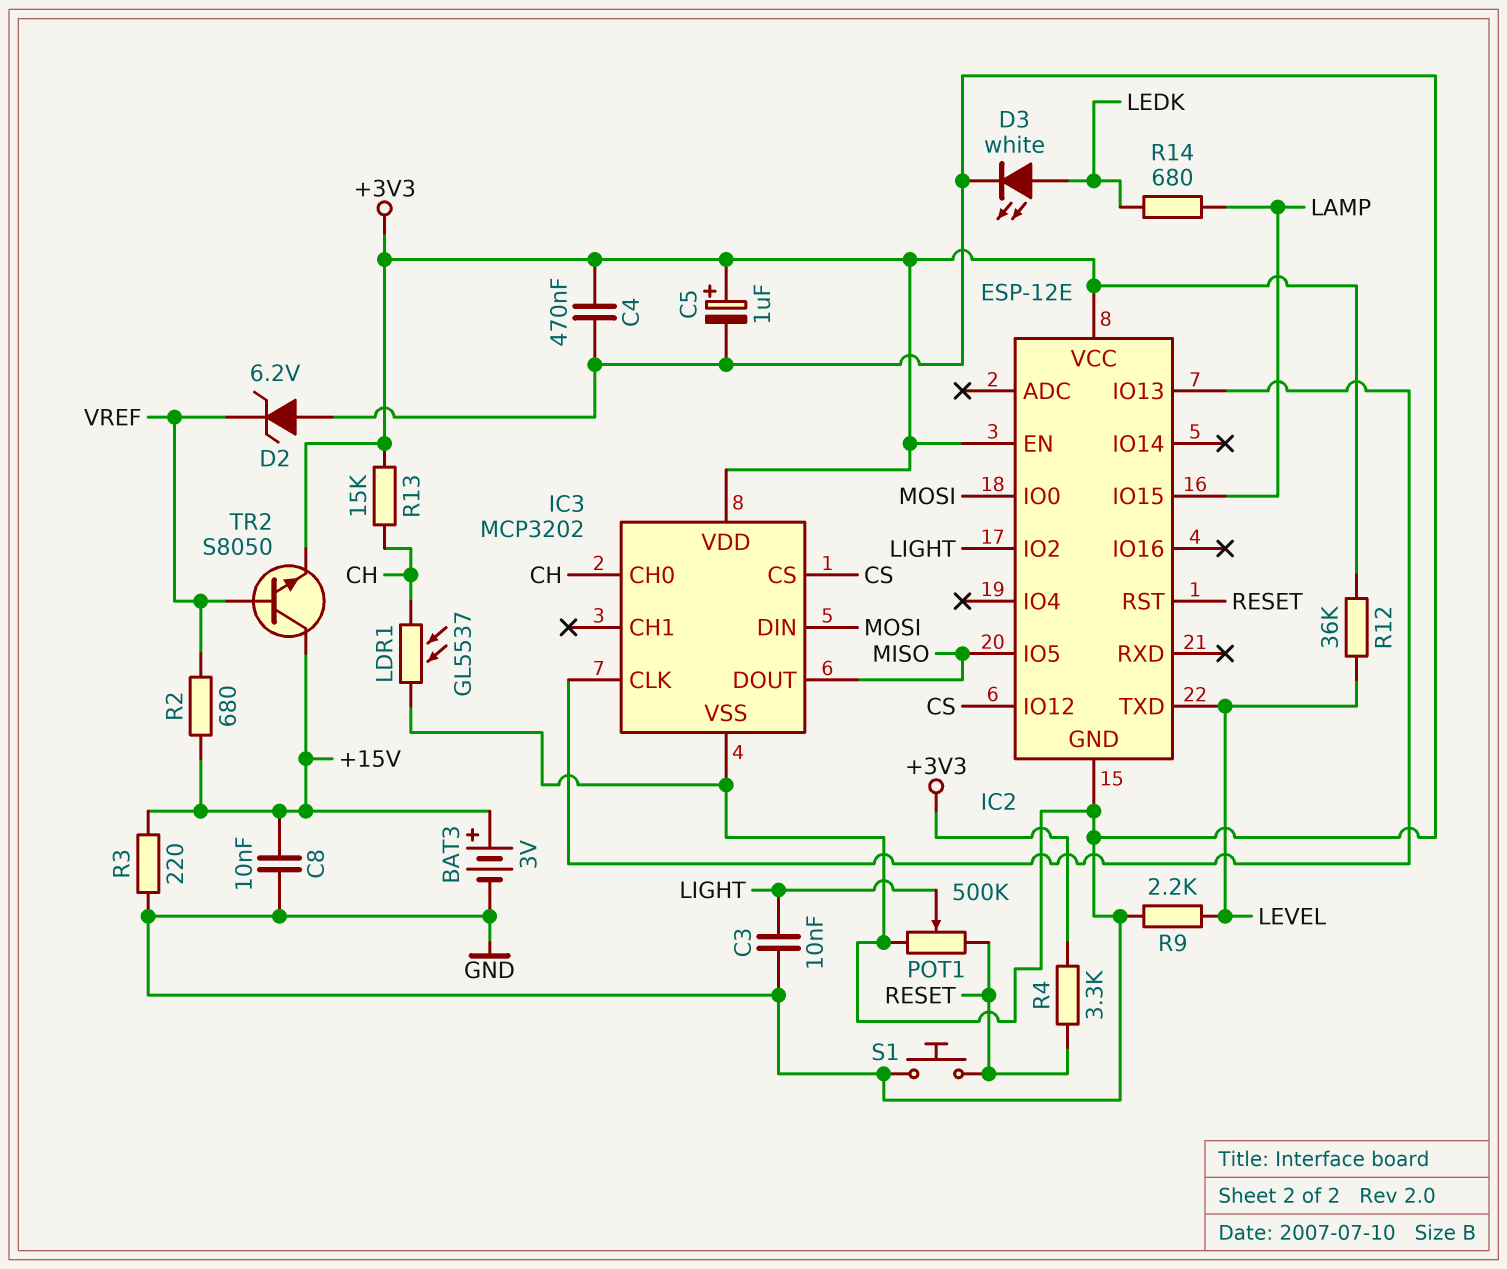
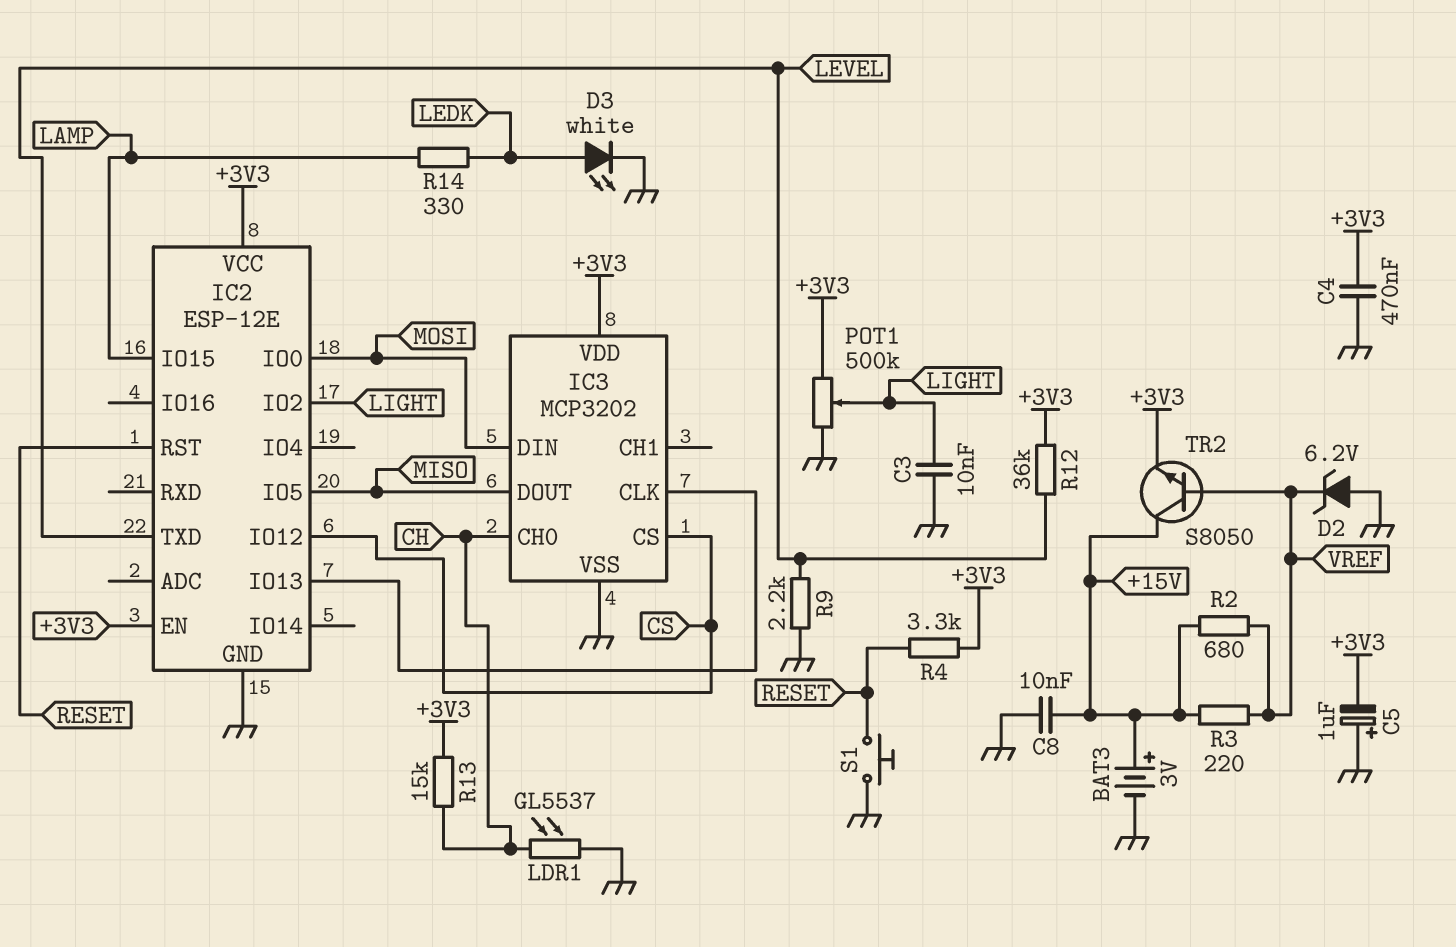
C5: 1uF (plus +3V3, minus GND) -> 1uF (plus GND, minus +3V3)
POT1: 500k (GND, RESET, wiper LIGHT) -> 500k (+3V3, GND, wiper LIGHT)
R3: 220 (+15V, GND) -> 220 (+15V, VREF)
R14: 680 (LAMP, LEDK) -> 330 (LAMP, LEDK)

